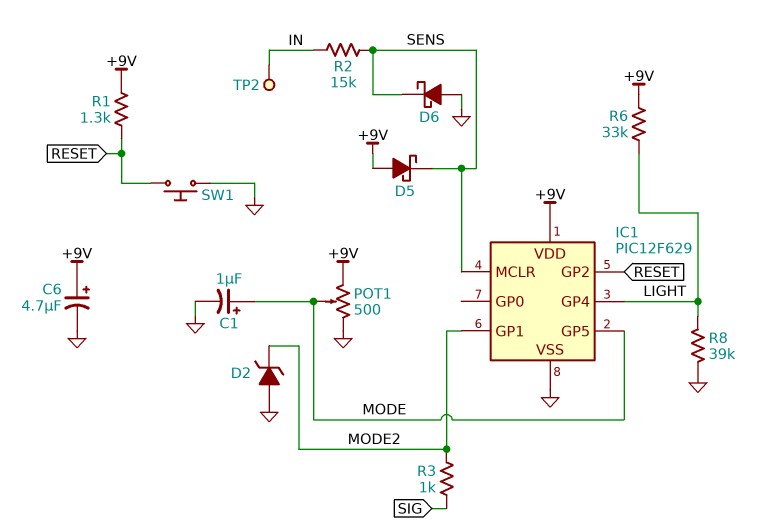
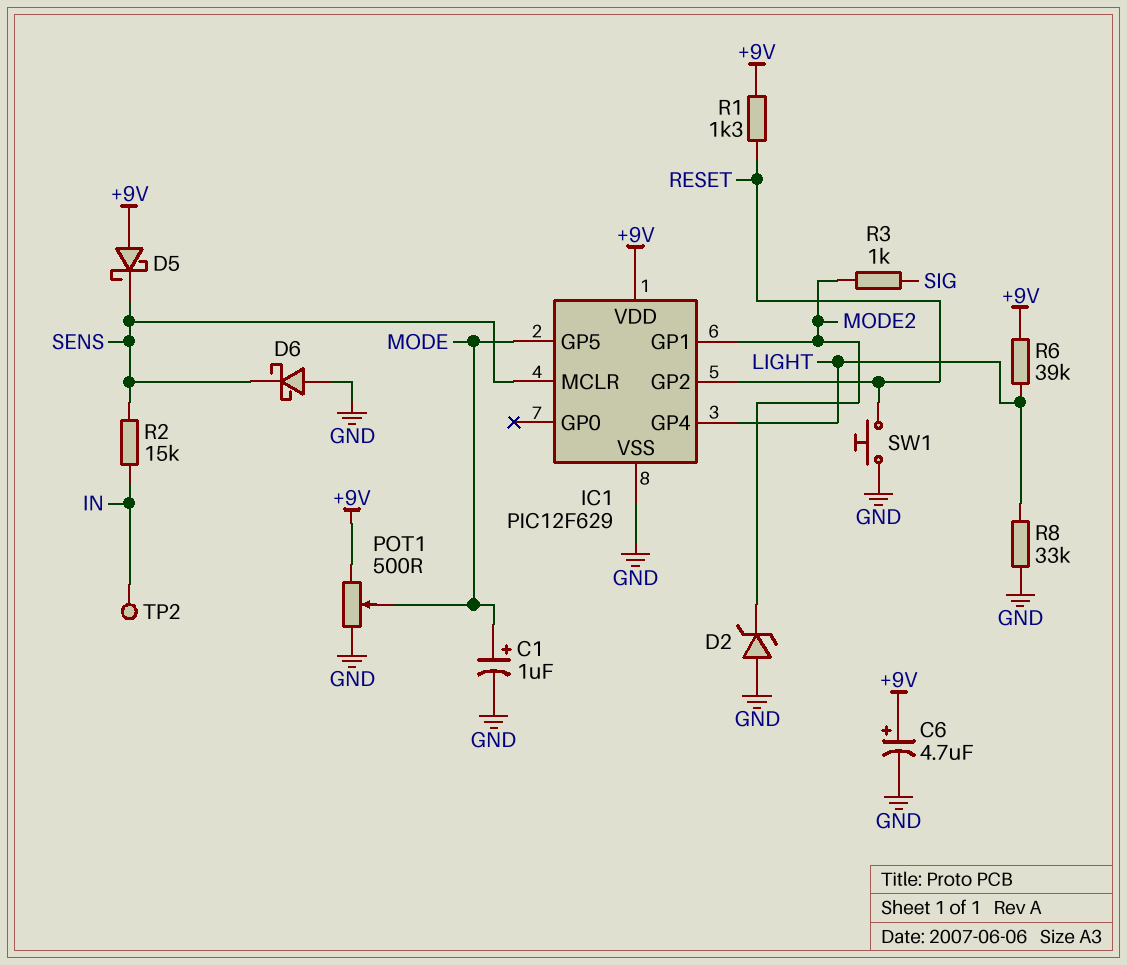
R6: 33k (+9V, LIGHT) -> 39k (+9V, LIGHT)
R8: 39k (GND, LIGHT) -> 33k (GND, LIGHT)

